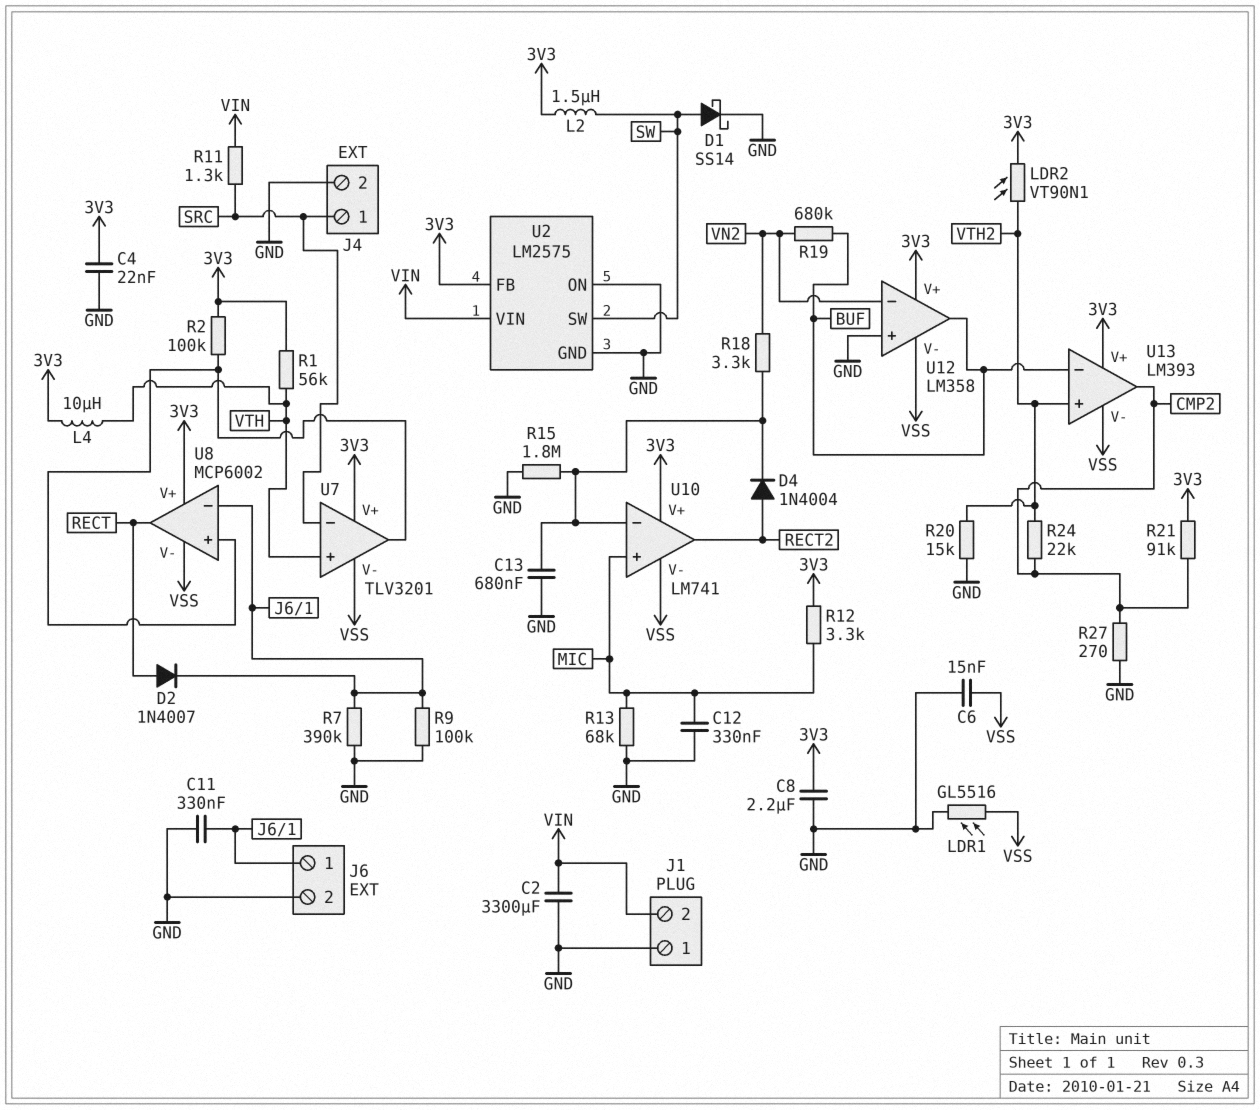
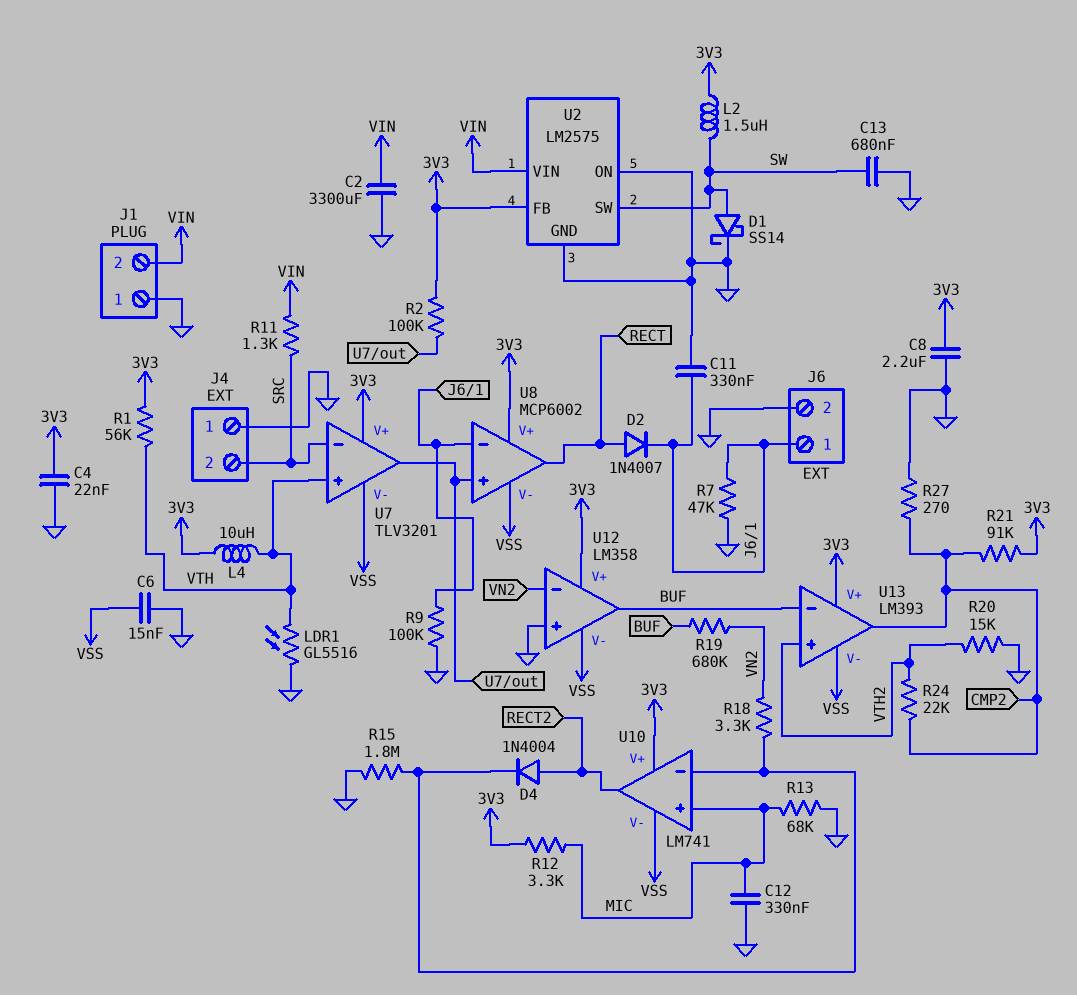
C13: 680nF (GND, U10/in-) -> 680nF (GND, SW)
J4 pin 1: SRC -> GND
J4 pin 2: GND -> SRC
LDR1: GL5516 (GND, VSS) -> GL5516 (GND, VTH)
LDR2: VT90N1 (3V3, VTH2) -> none
R7: 390k (GND, J6/1) -> 47k (GND, J6/1)

